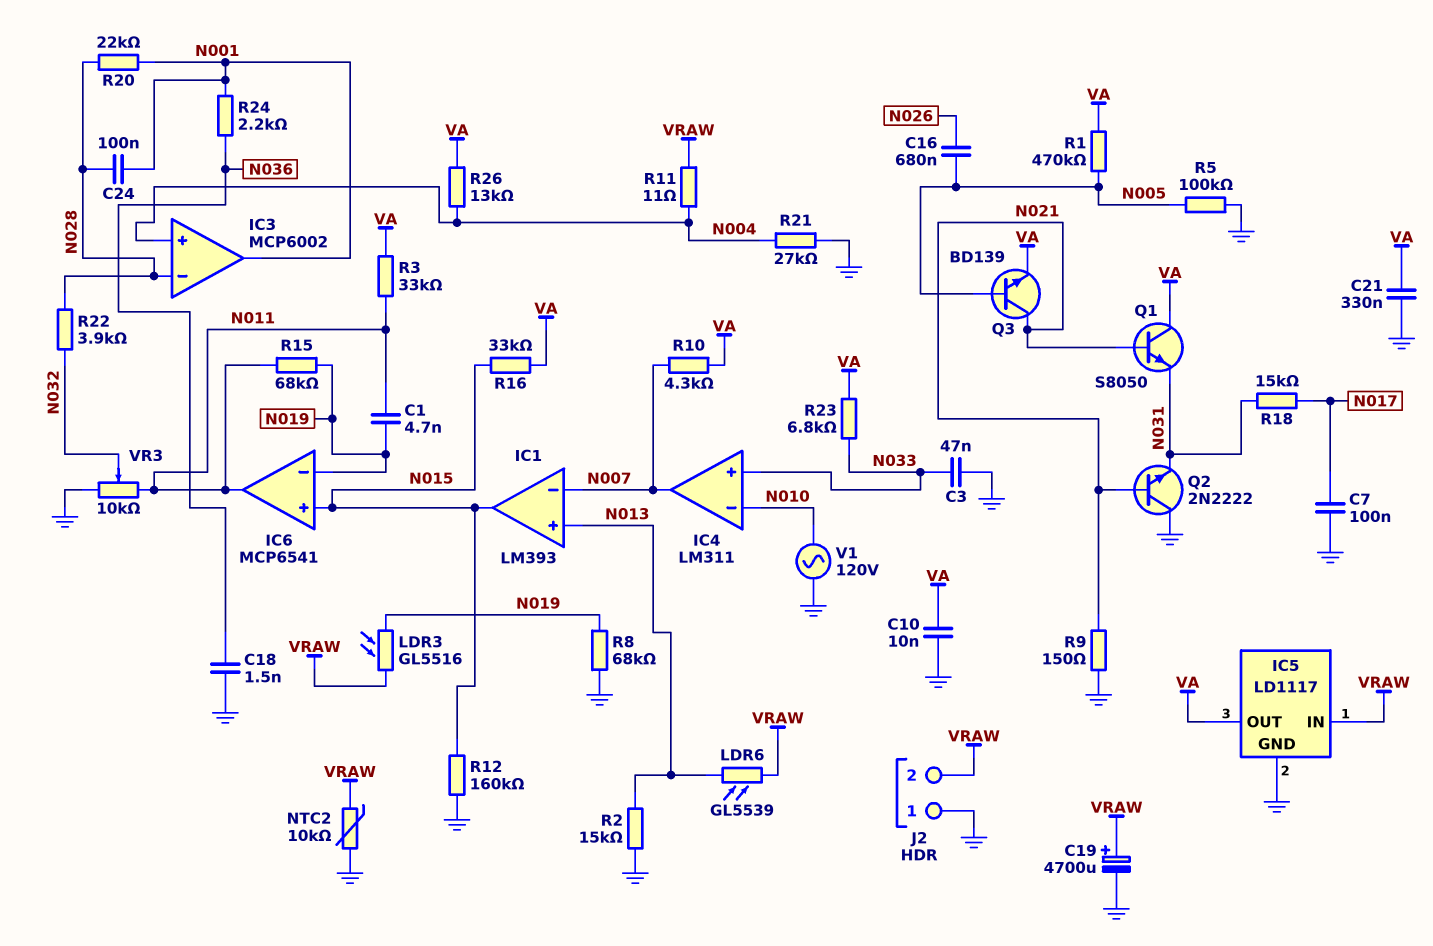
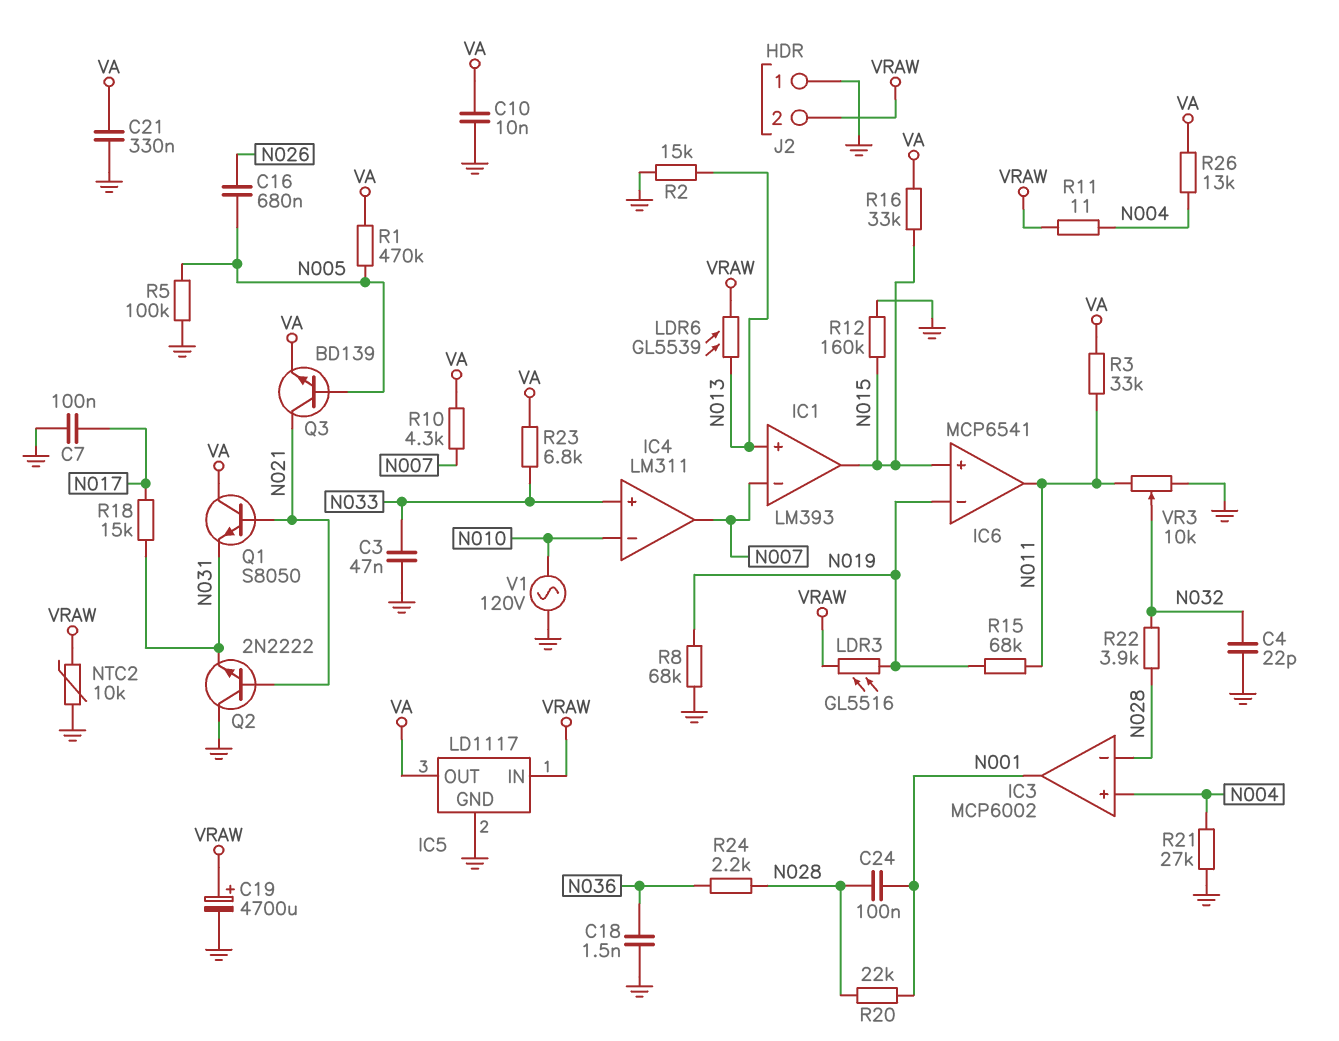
C1: 4.7nF (N011, N019) -> none
C4: none -> 22pF (GND, N032)
R9: 150 (GND, N021) -> none
R24: 2.2k (N001, N036) -> 2.2k (N028, N036)

